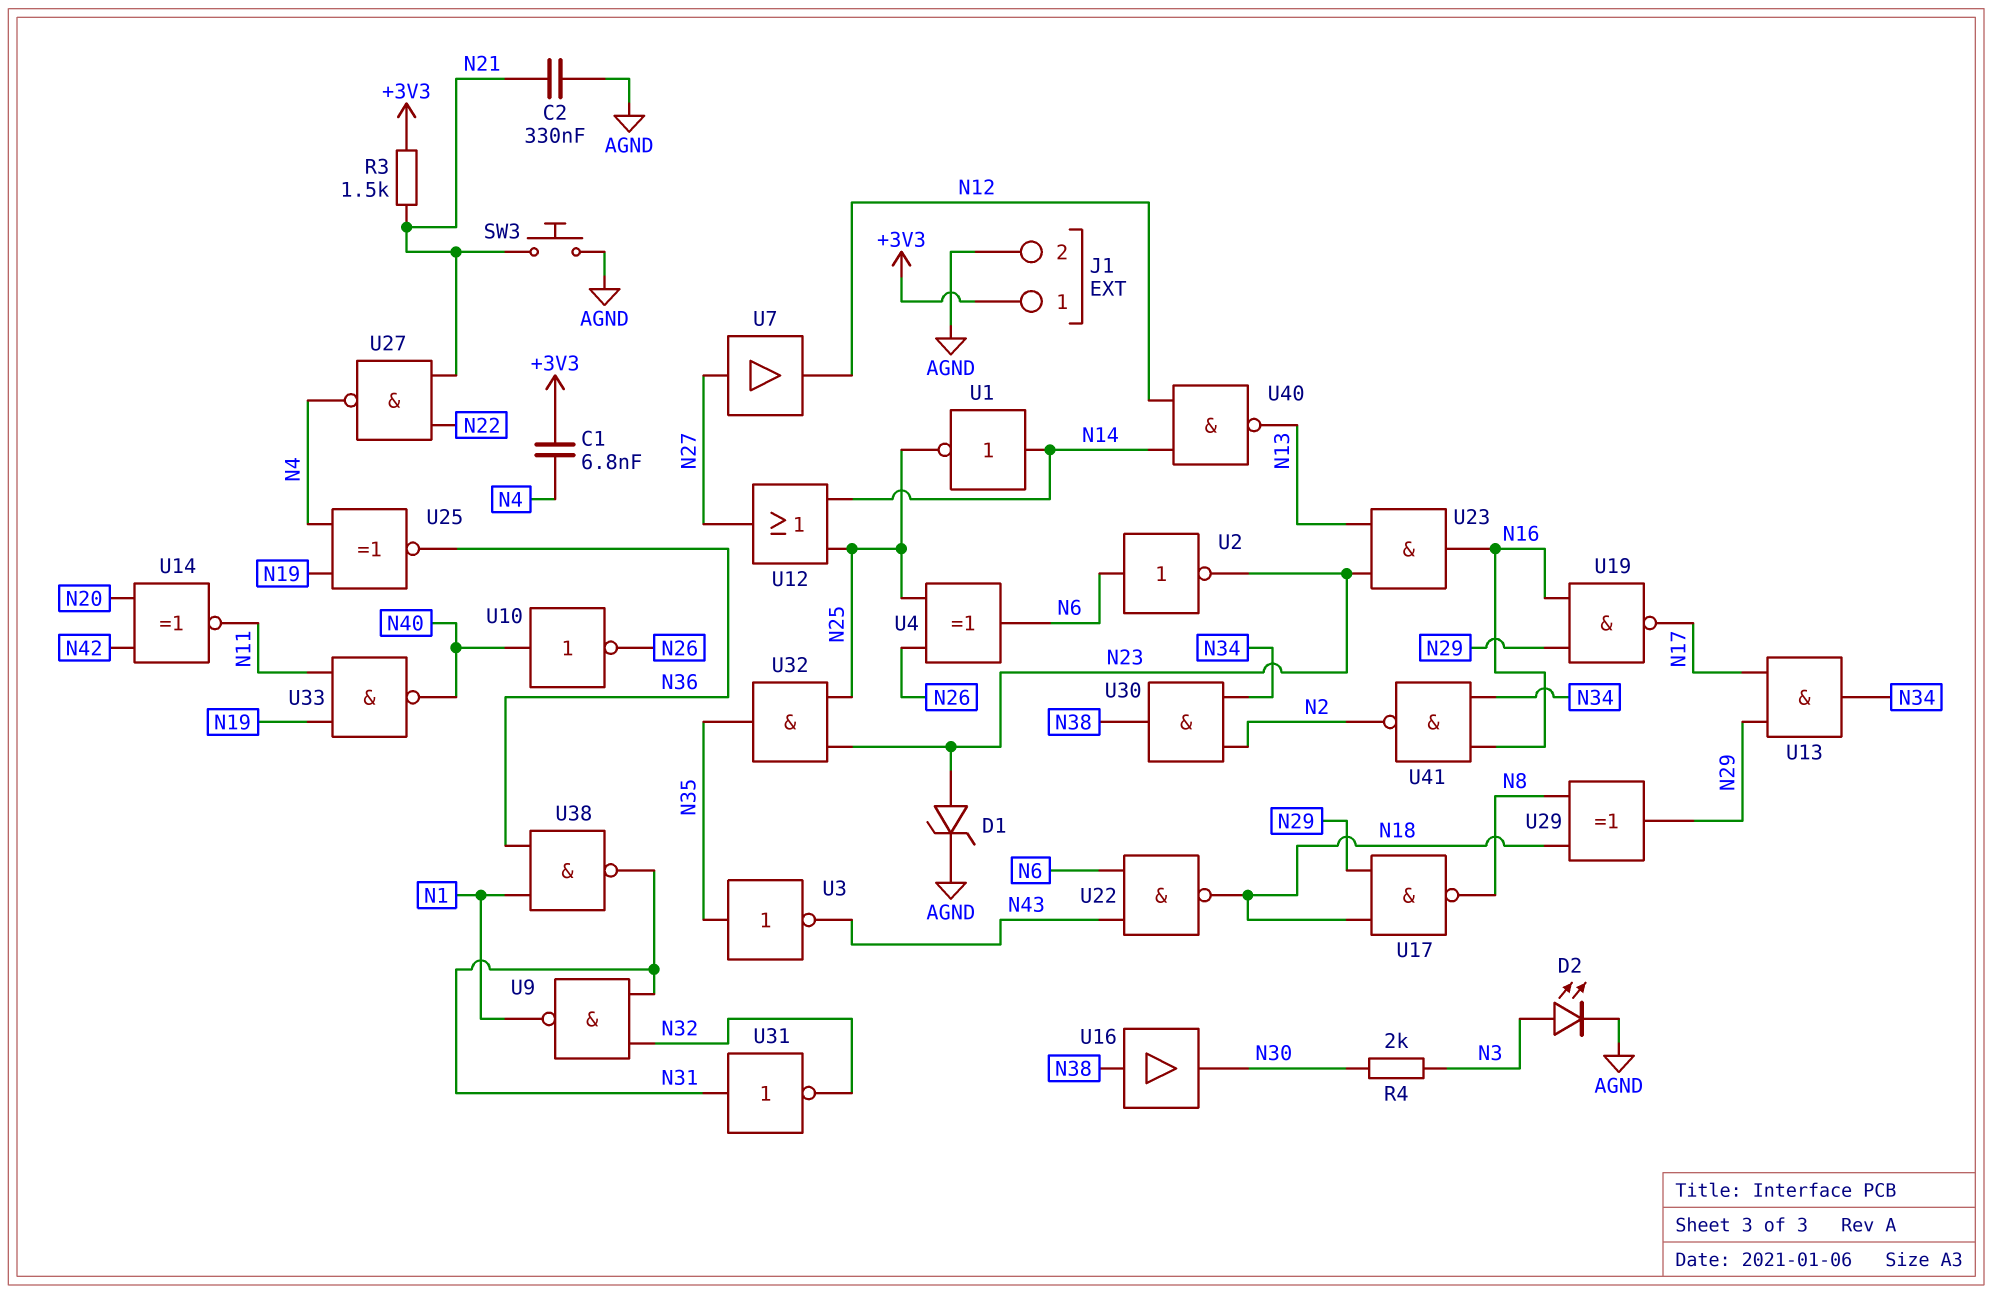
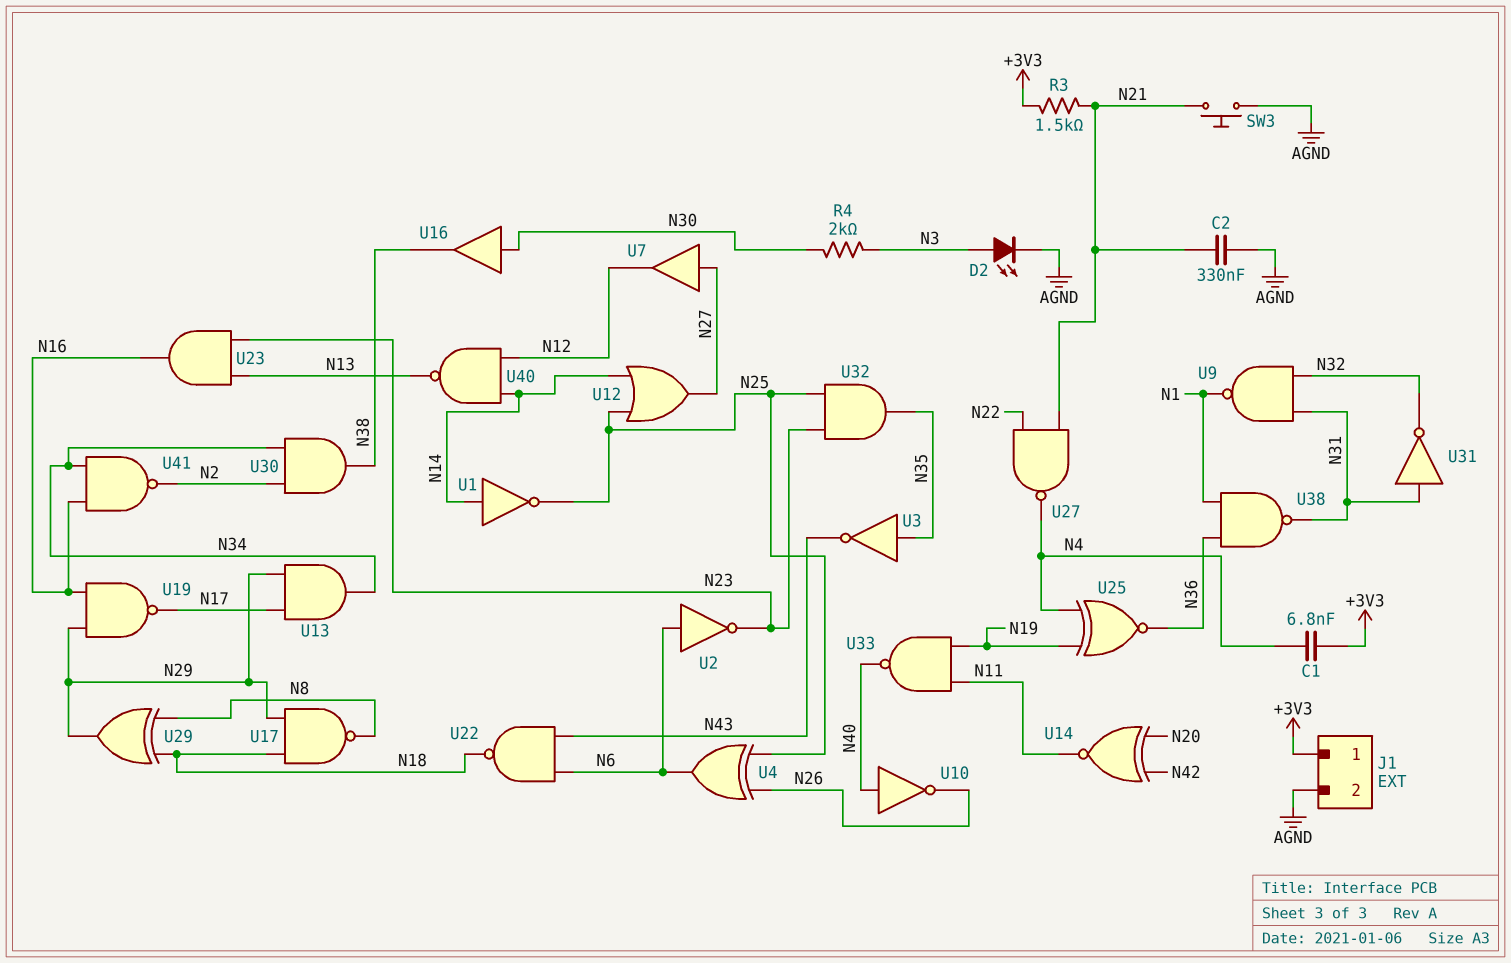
D1: zener (A N23, K AGND) -> none
U16: buffer (in N38, out N30) -> buffer (in N30, out N38)

